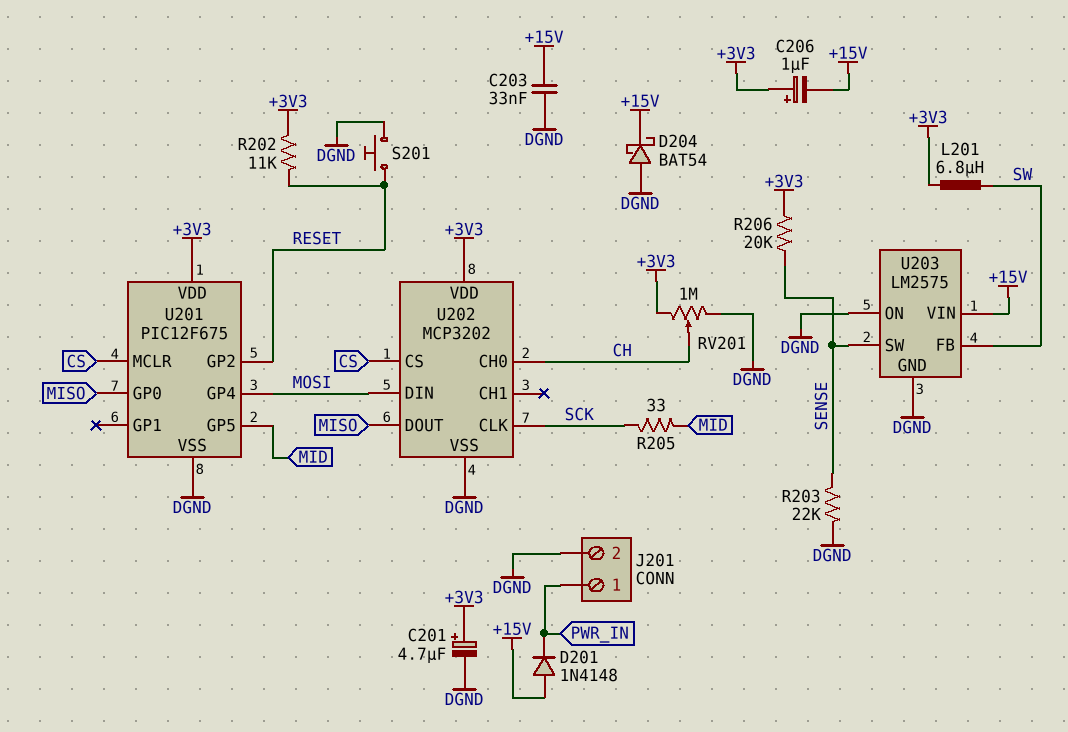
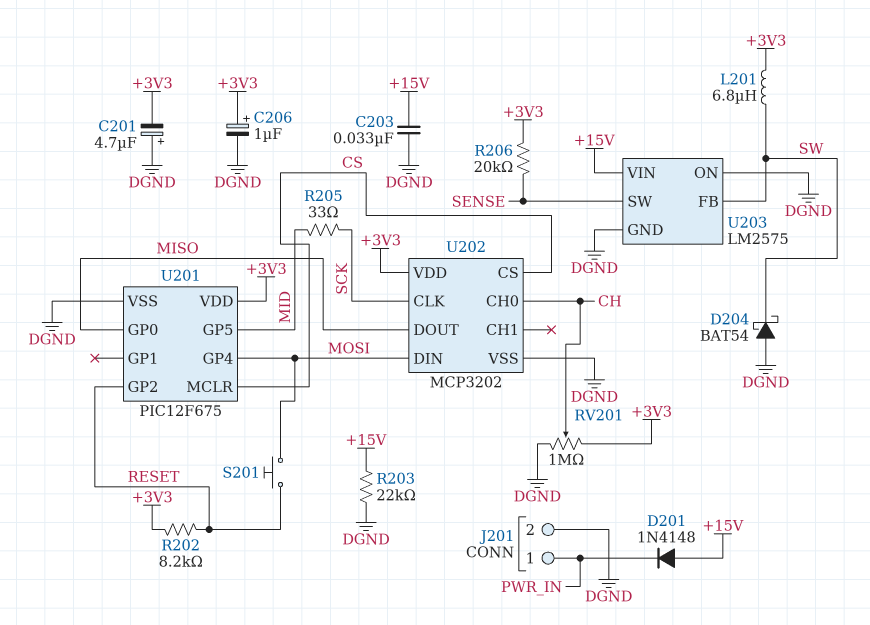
C201: 4.7uF (plus +3V3, minus DGND) -> 4.7uF (plus DGND, minus +3V3)
C206: 1uF (plus +3V3, minus +15V) -> 1uF (plus +3V3, minus DGND)
D204: schottky BAT54 (A DGND, K +15V) -> schottky BAT54 (A DGND, K SW)
R202: 11k (+3V3, RESET) -> 8.2k (+3V3, RESET)
R203: 22k (DGND, SENSE) -> 22k (+15V, DGND)
S201: button (DGND, RESET) -> button (MOSI, RESET)

